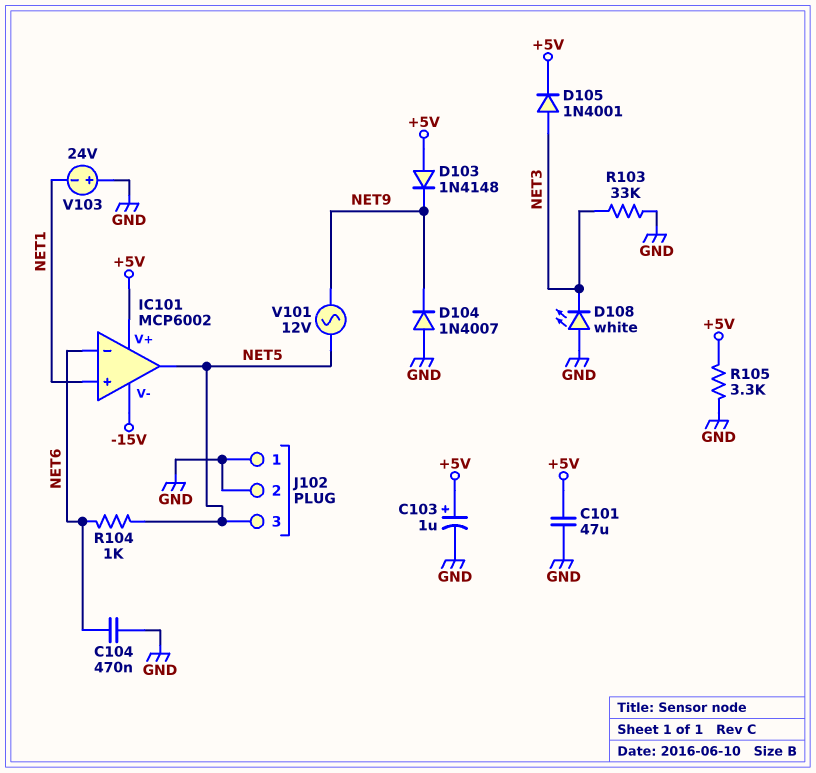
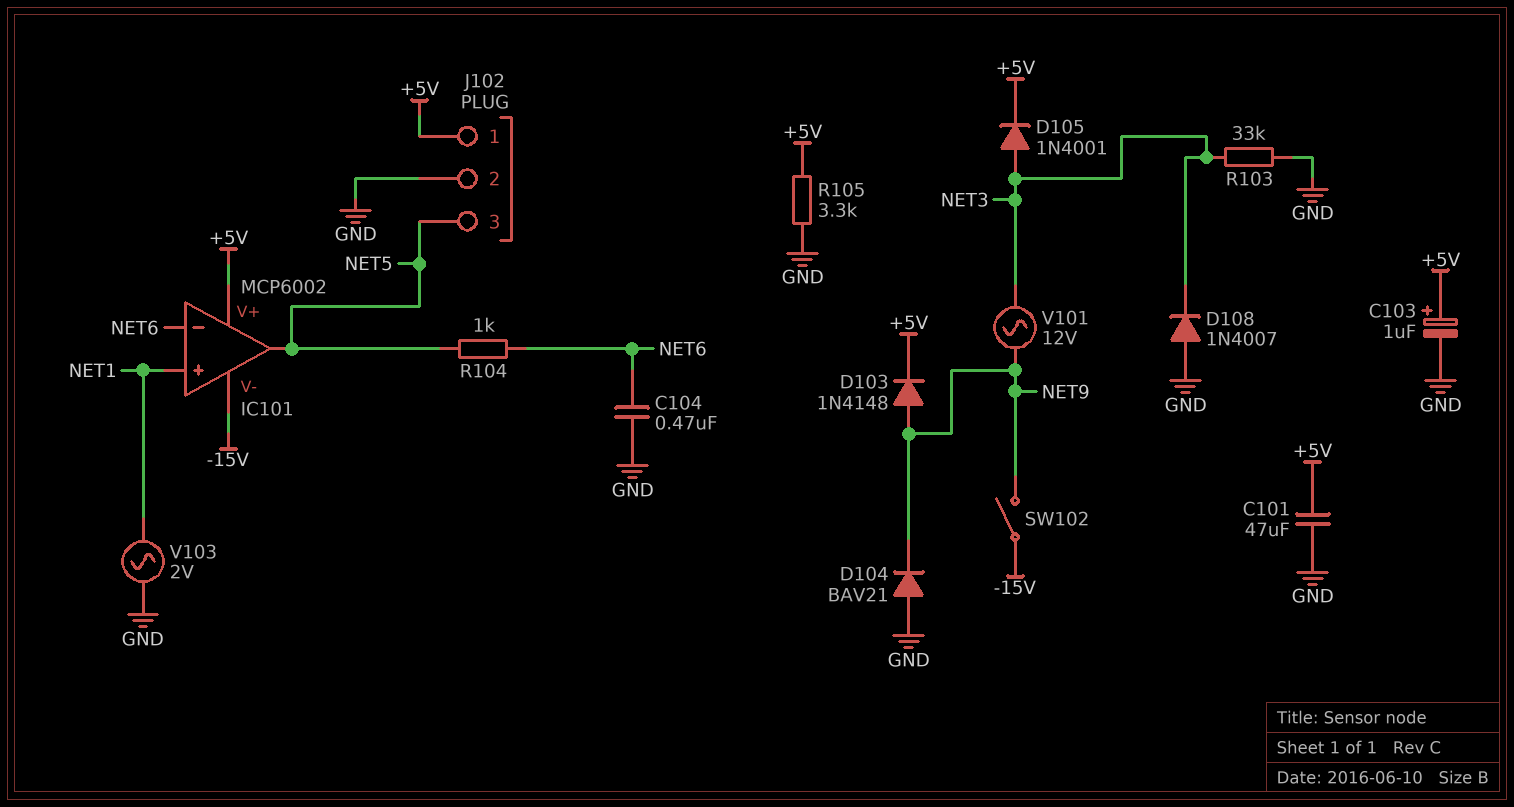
D103: diode 1N4148 (A +5V, K NET9) -> diode 1N4148 (A NET9, K +5V)
D104: diode 1N4007 (A GND, K NET9) -> diode BAV21 (A GND, K NET9)
D108: LED white (A GND, K NET3) -> diode 1N4007 (A GND, K NET3)
J102 pin 1: GND -> +5V
SW102: none -> switch (-15V, NET9)
V101: AC 12V (NET5, NET9) -> AC 12V (NET3, NET9)
V103: 24V (plus GND, minus NET1) -> AC 2V (GND, NET1)

